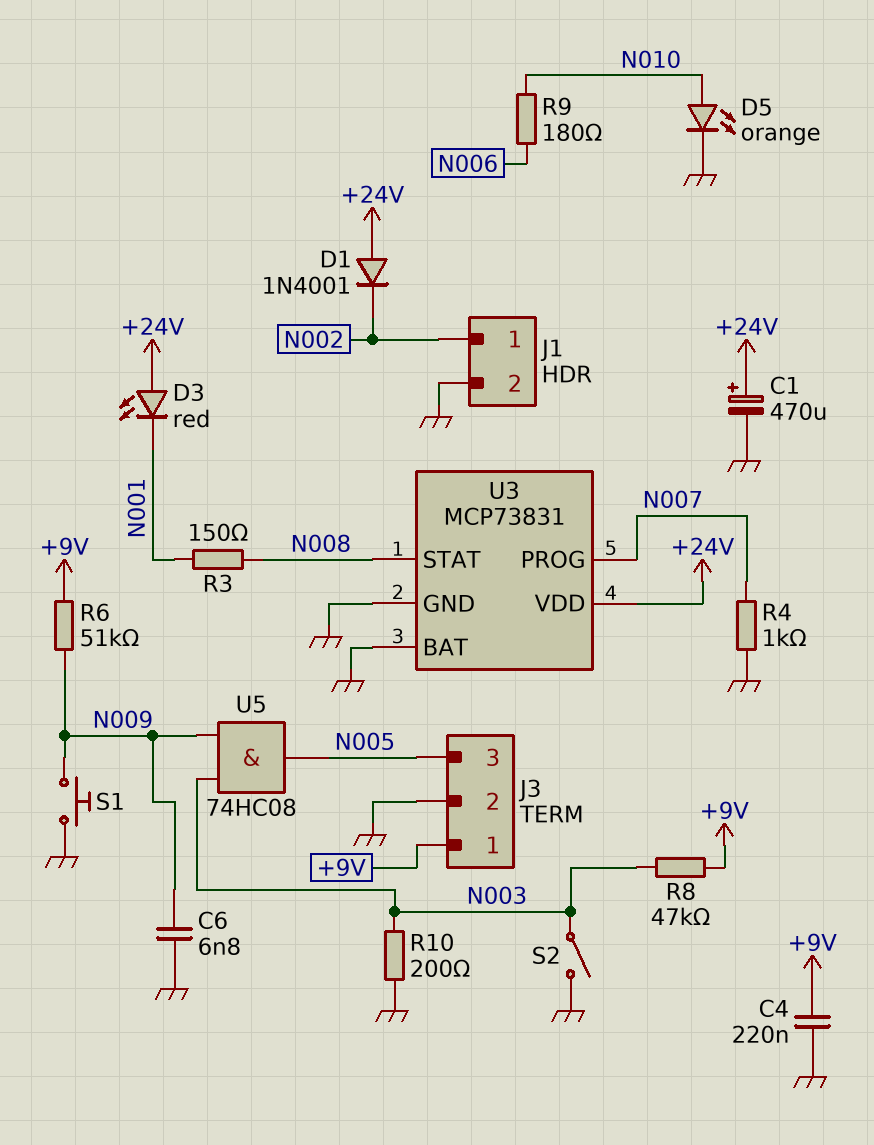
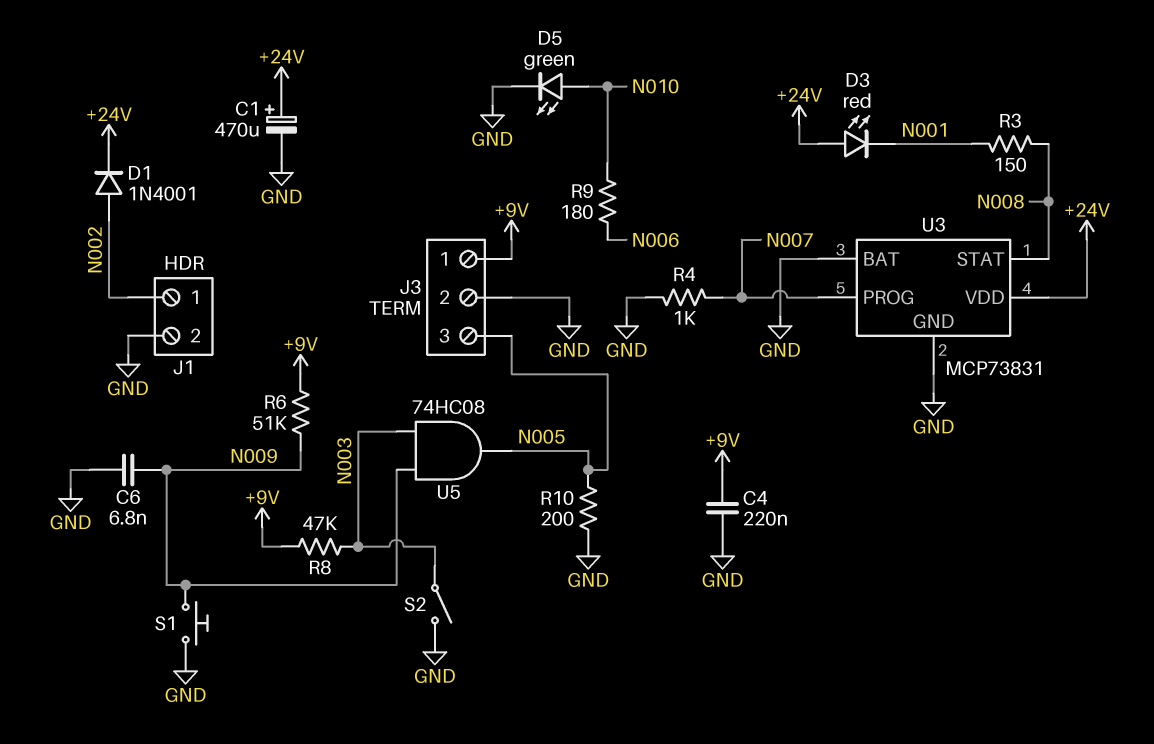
D1: diode 1N4001 (A +24V, K N002) -> diode 1N4001 (A N002, K +24V)
D5: LED orange (A N010, K GND) -> LED green (A N010, K GND)
R10: 200 (GND, N003) -> 200 (GND, N005)

